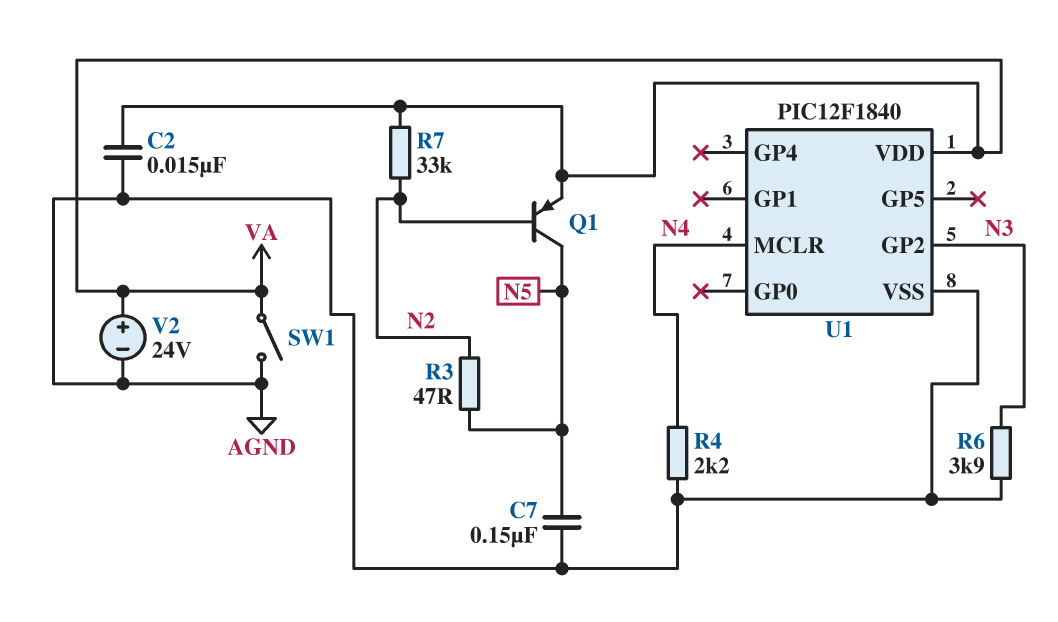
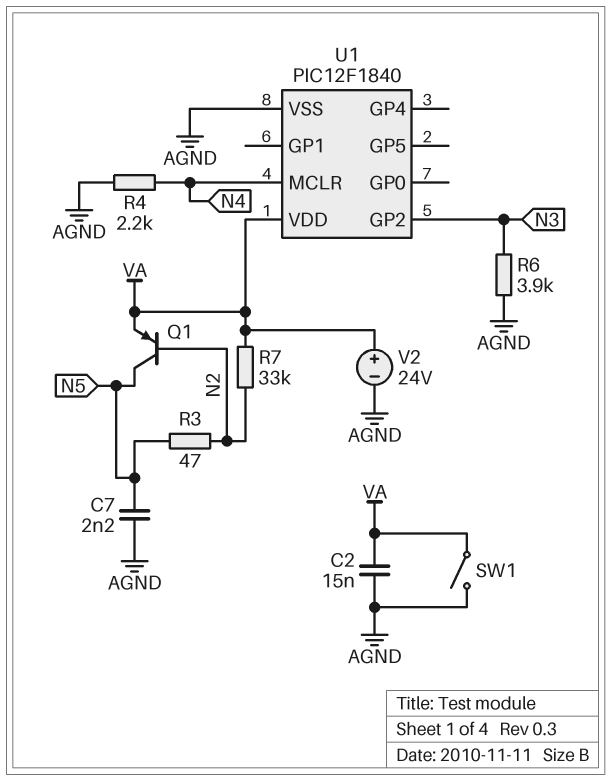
C7: 150nF (AGND, N5) -> 2.2nF (AGND, N5)

